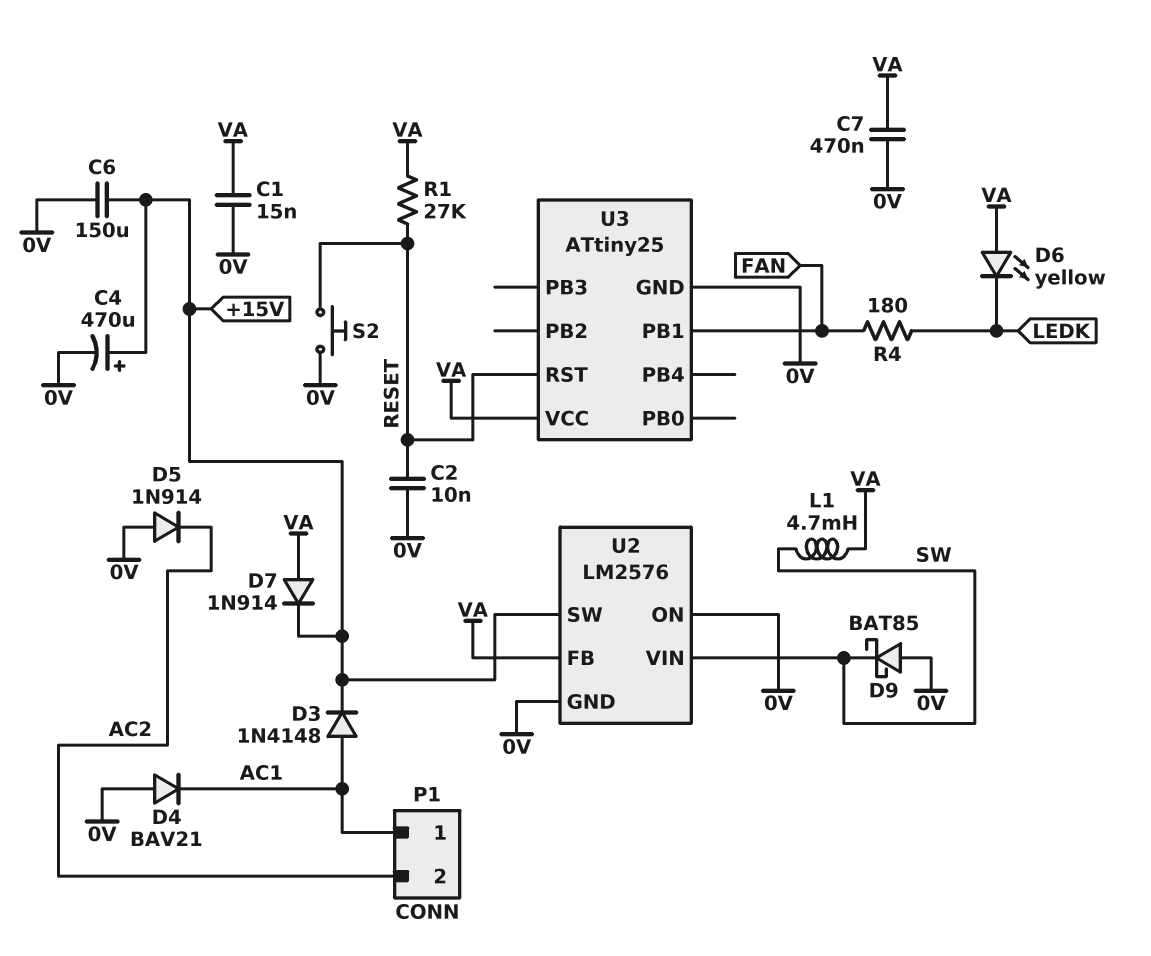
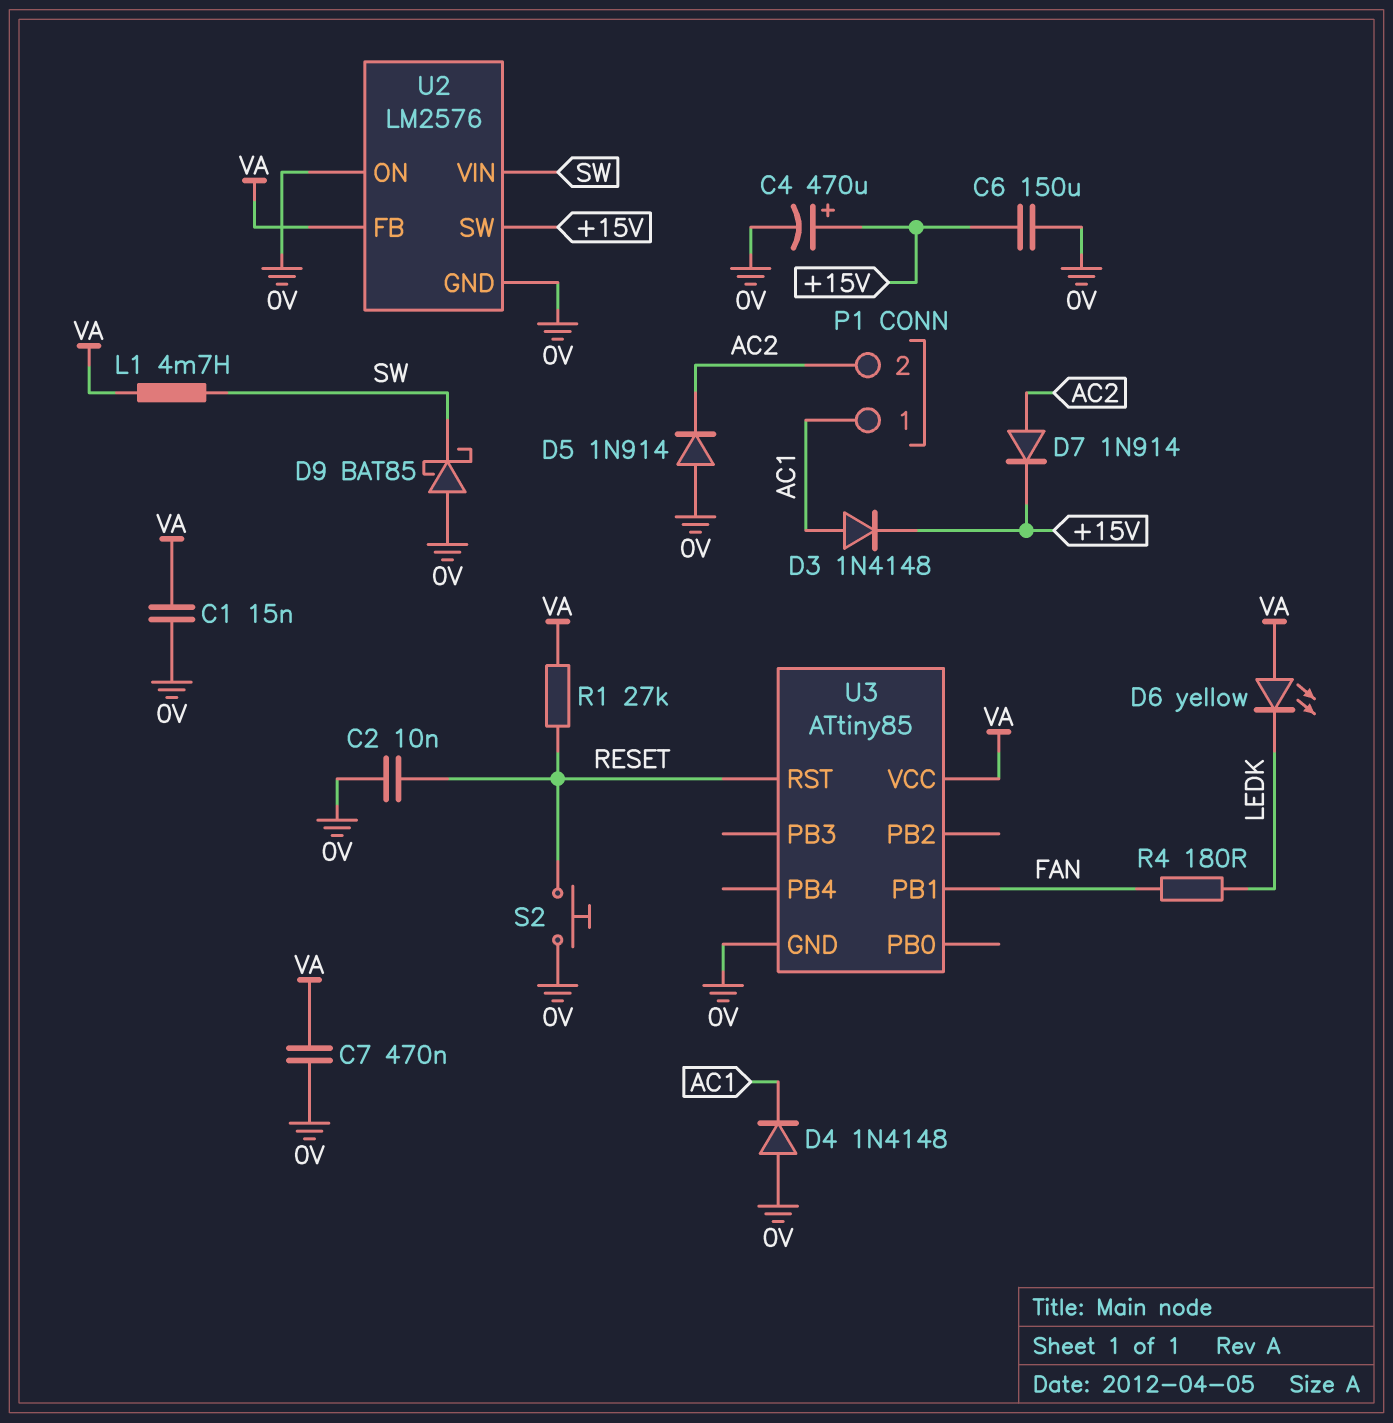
D4: diode BAV21 (A 0V, K AC1) -> diode 1N4148 (A 0V, K AC1)
D7: diode 1N914 (A VA, K +15V) -> diode 1N914 (A AC2, K +15V)
U3: ATtiny25 -> ATtiny85

